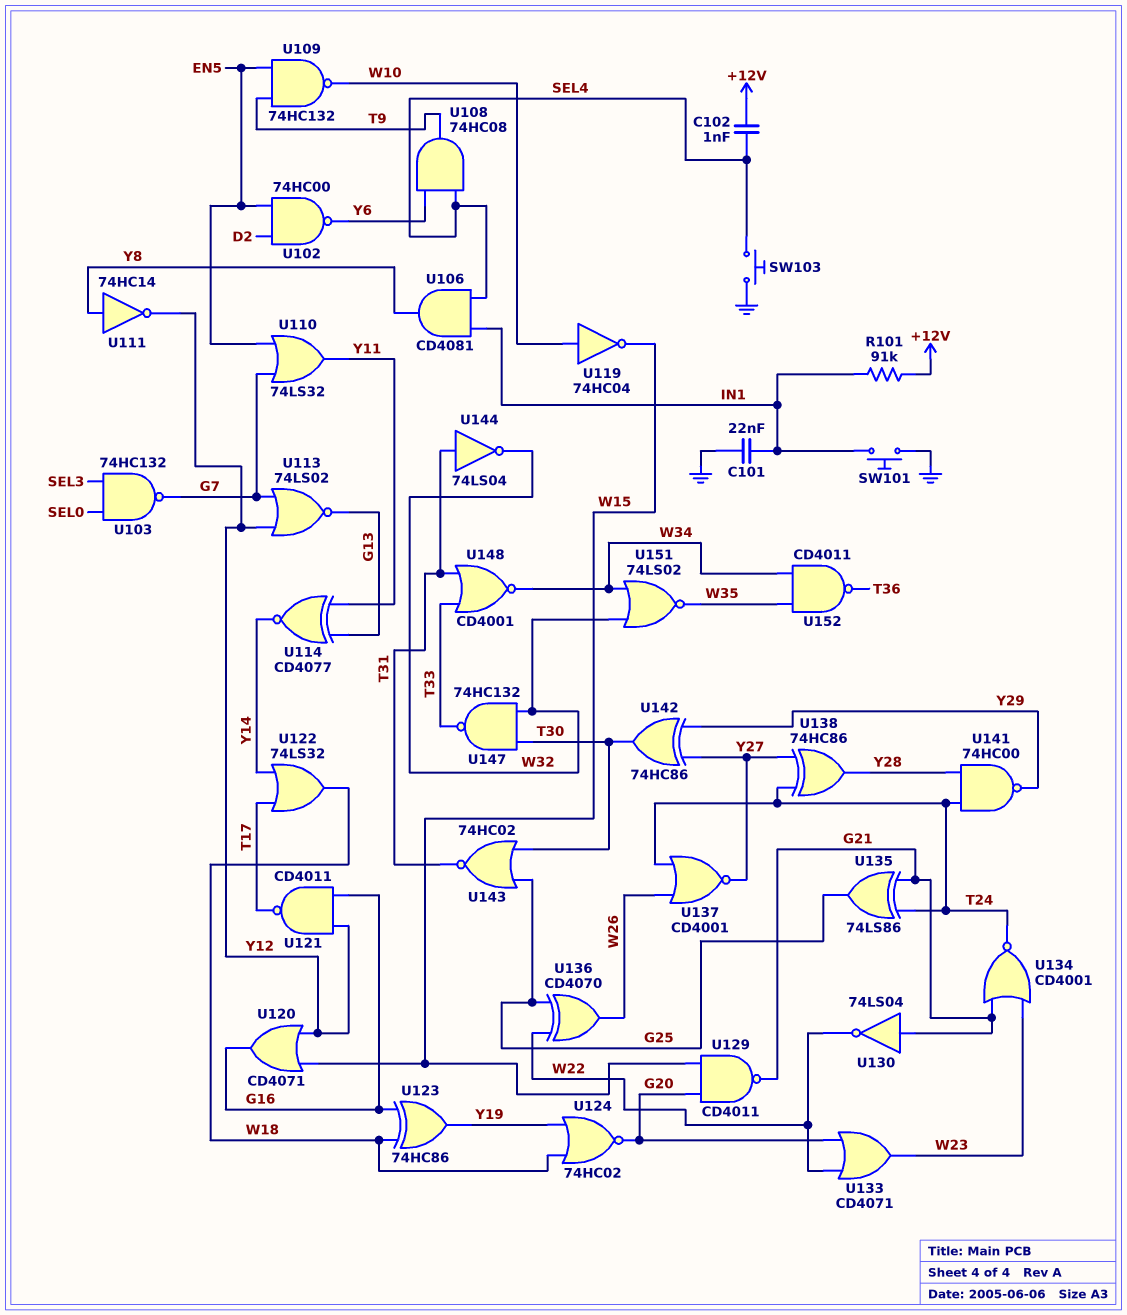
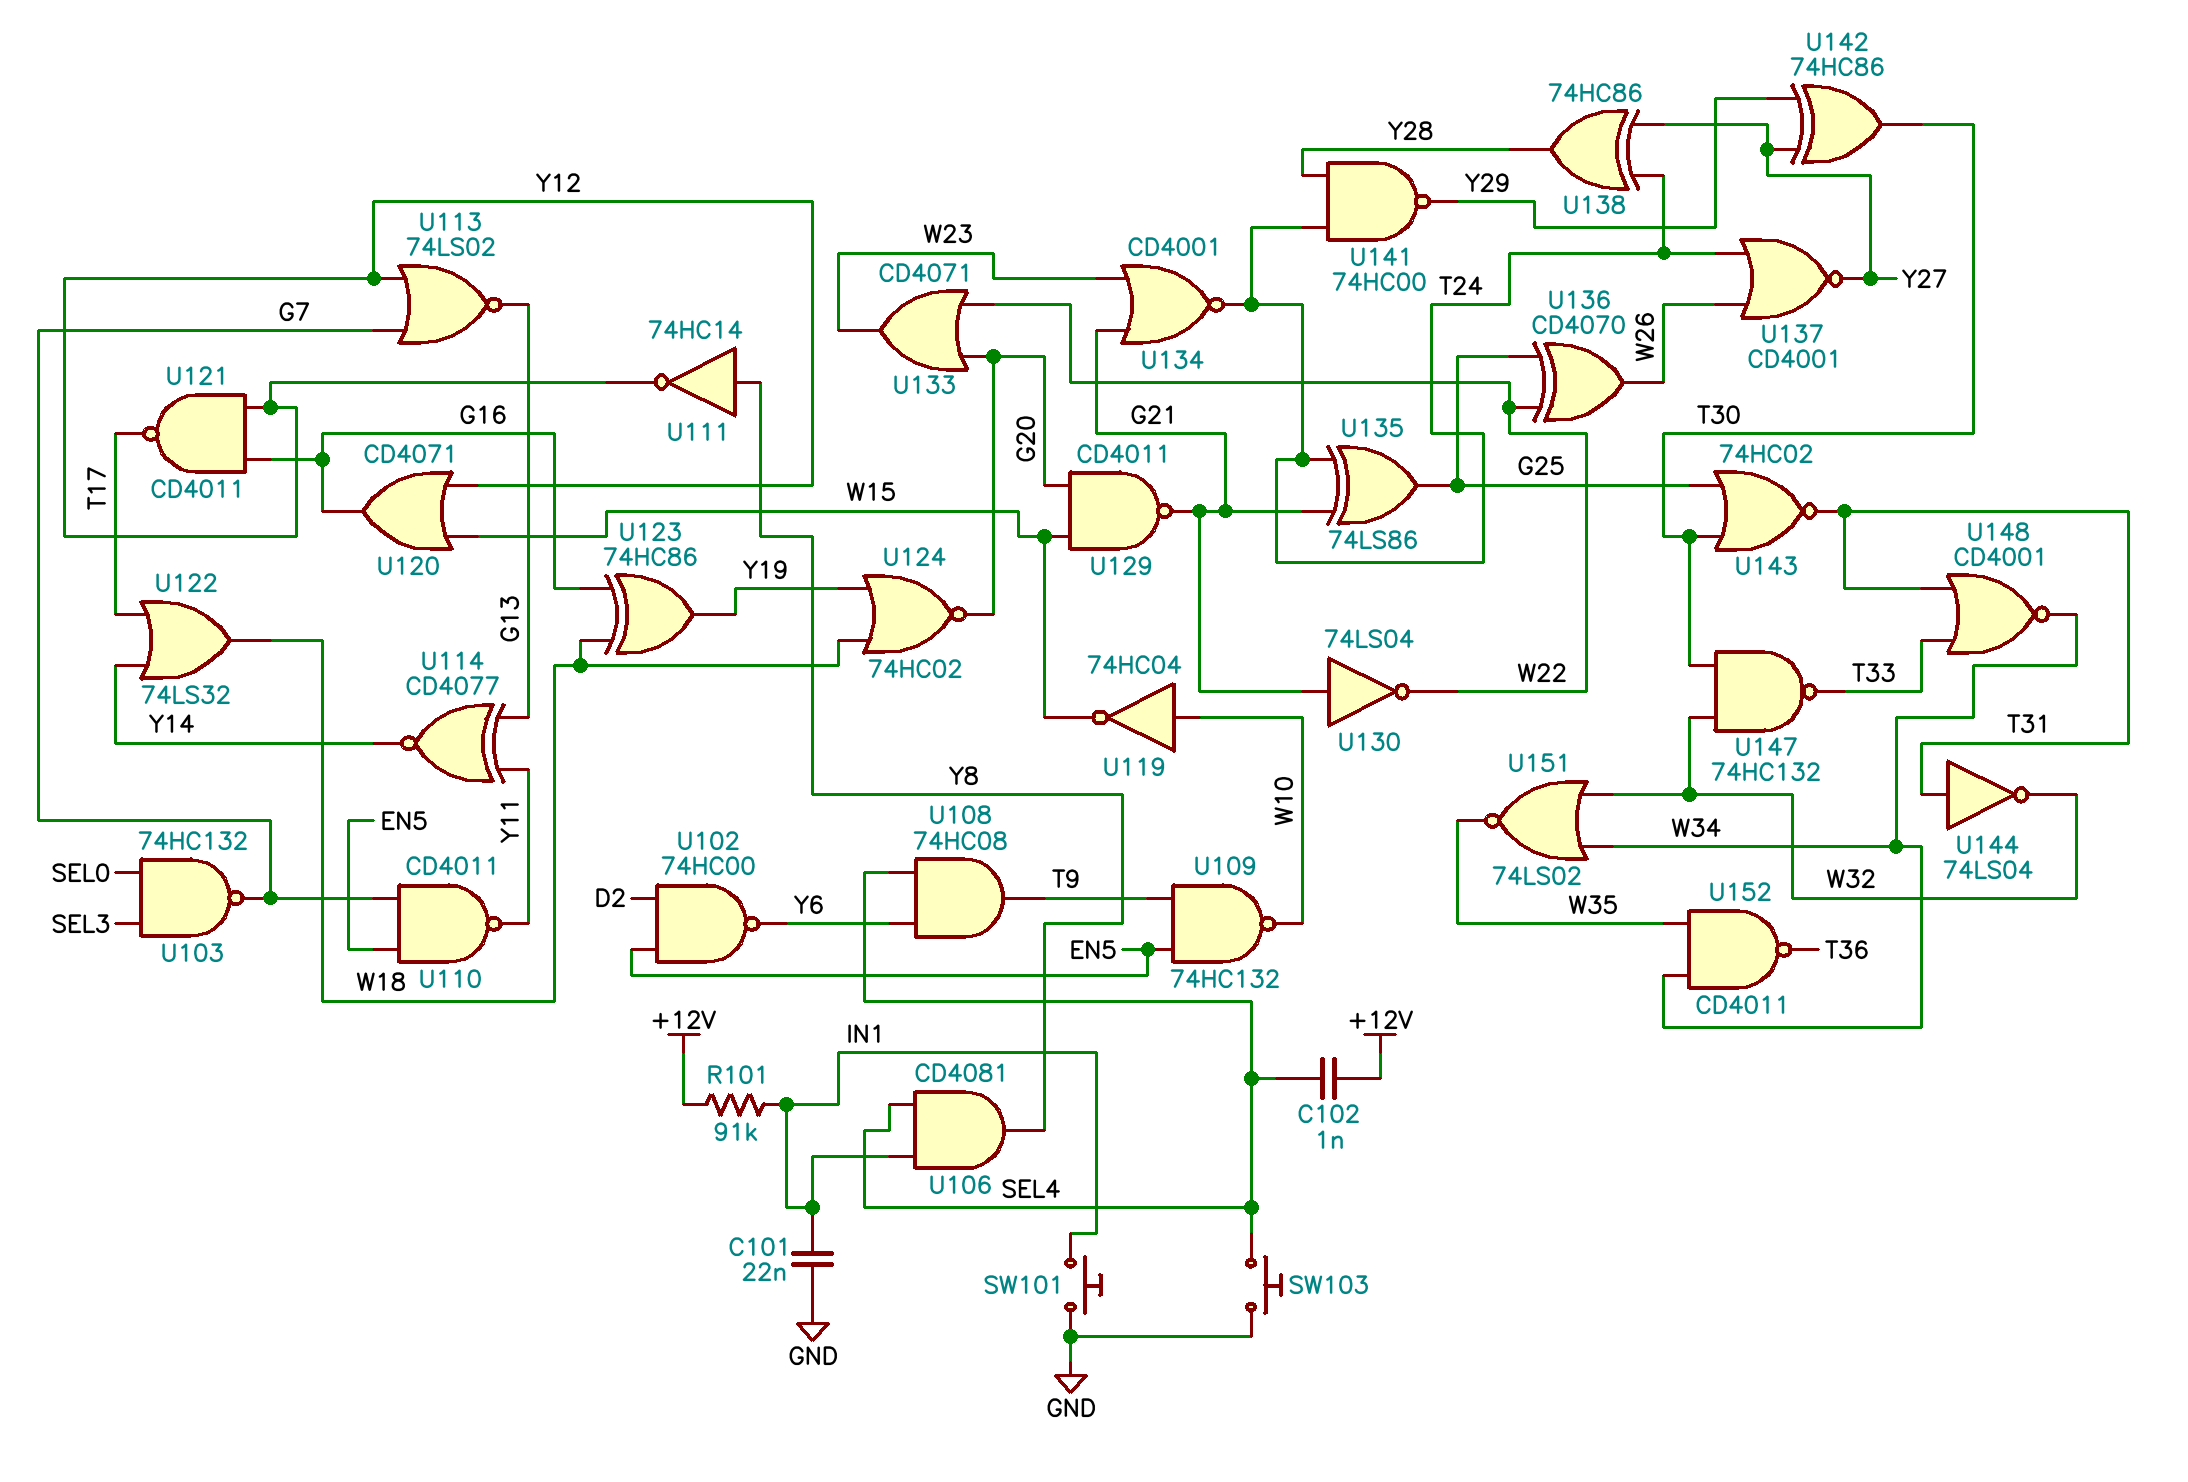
U110: OR 74LS32 (in EN5, in G7, out Y11) -> NAND CD4011 (in EN5, in G7, out Y11)

